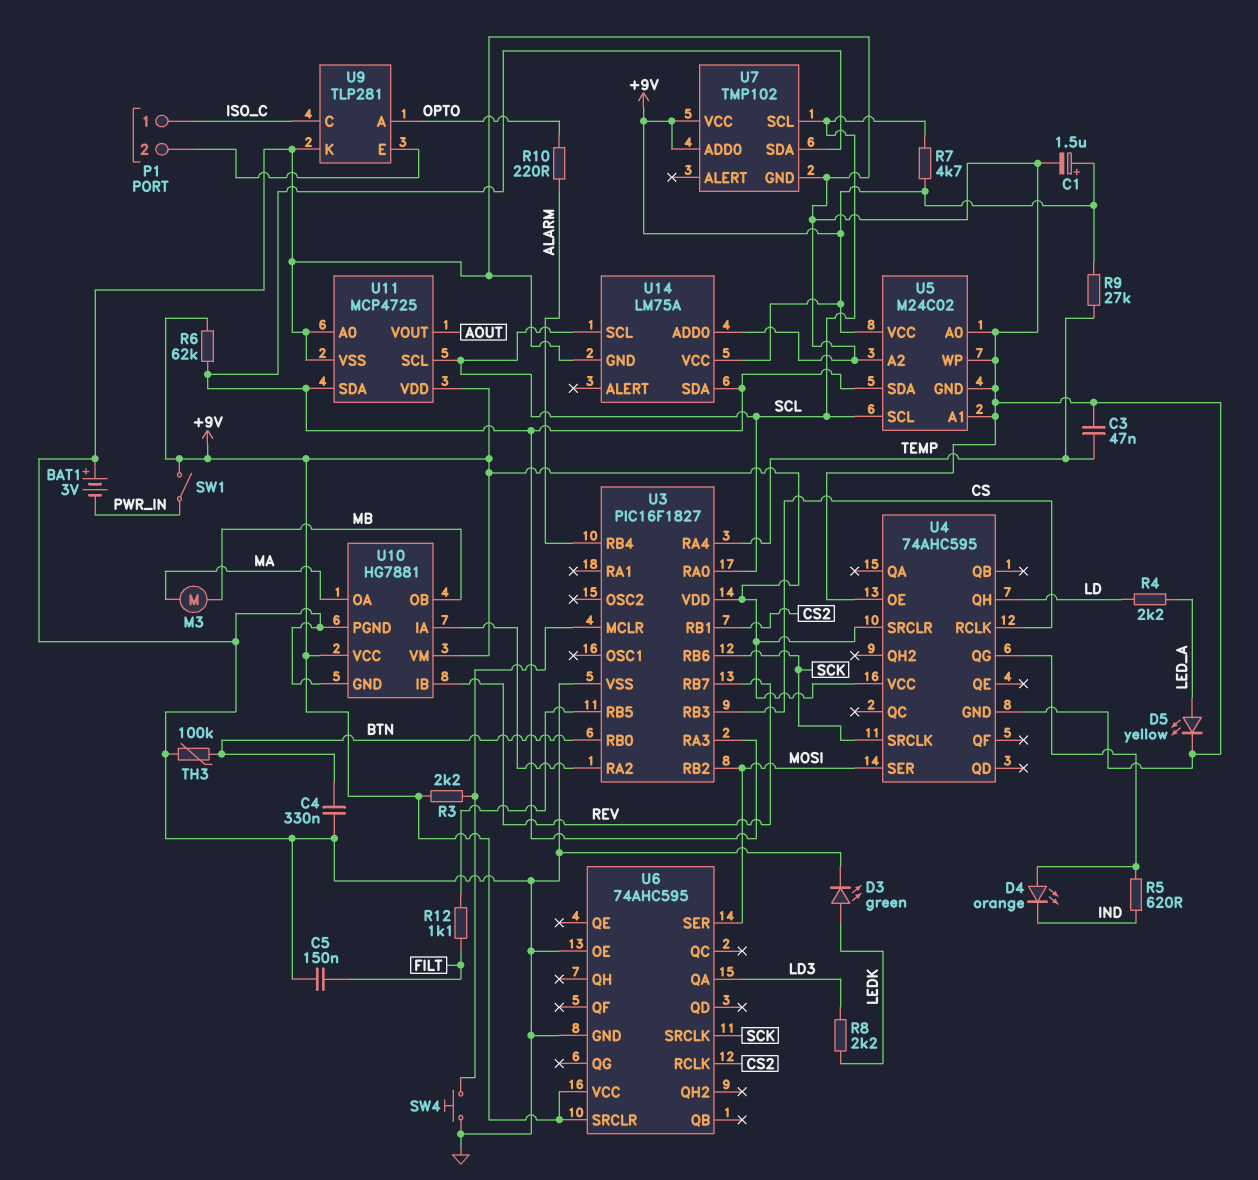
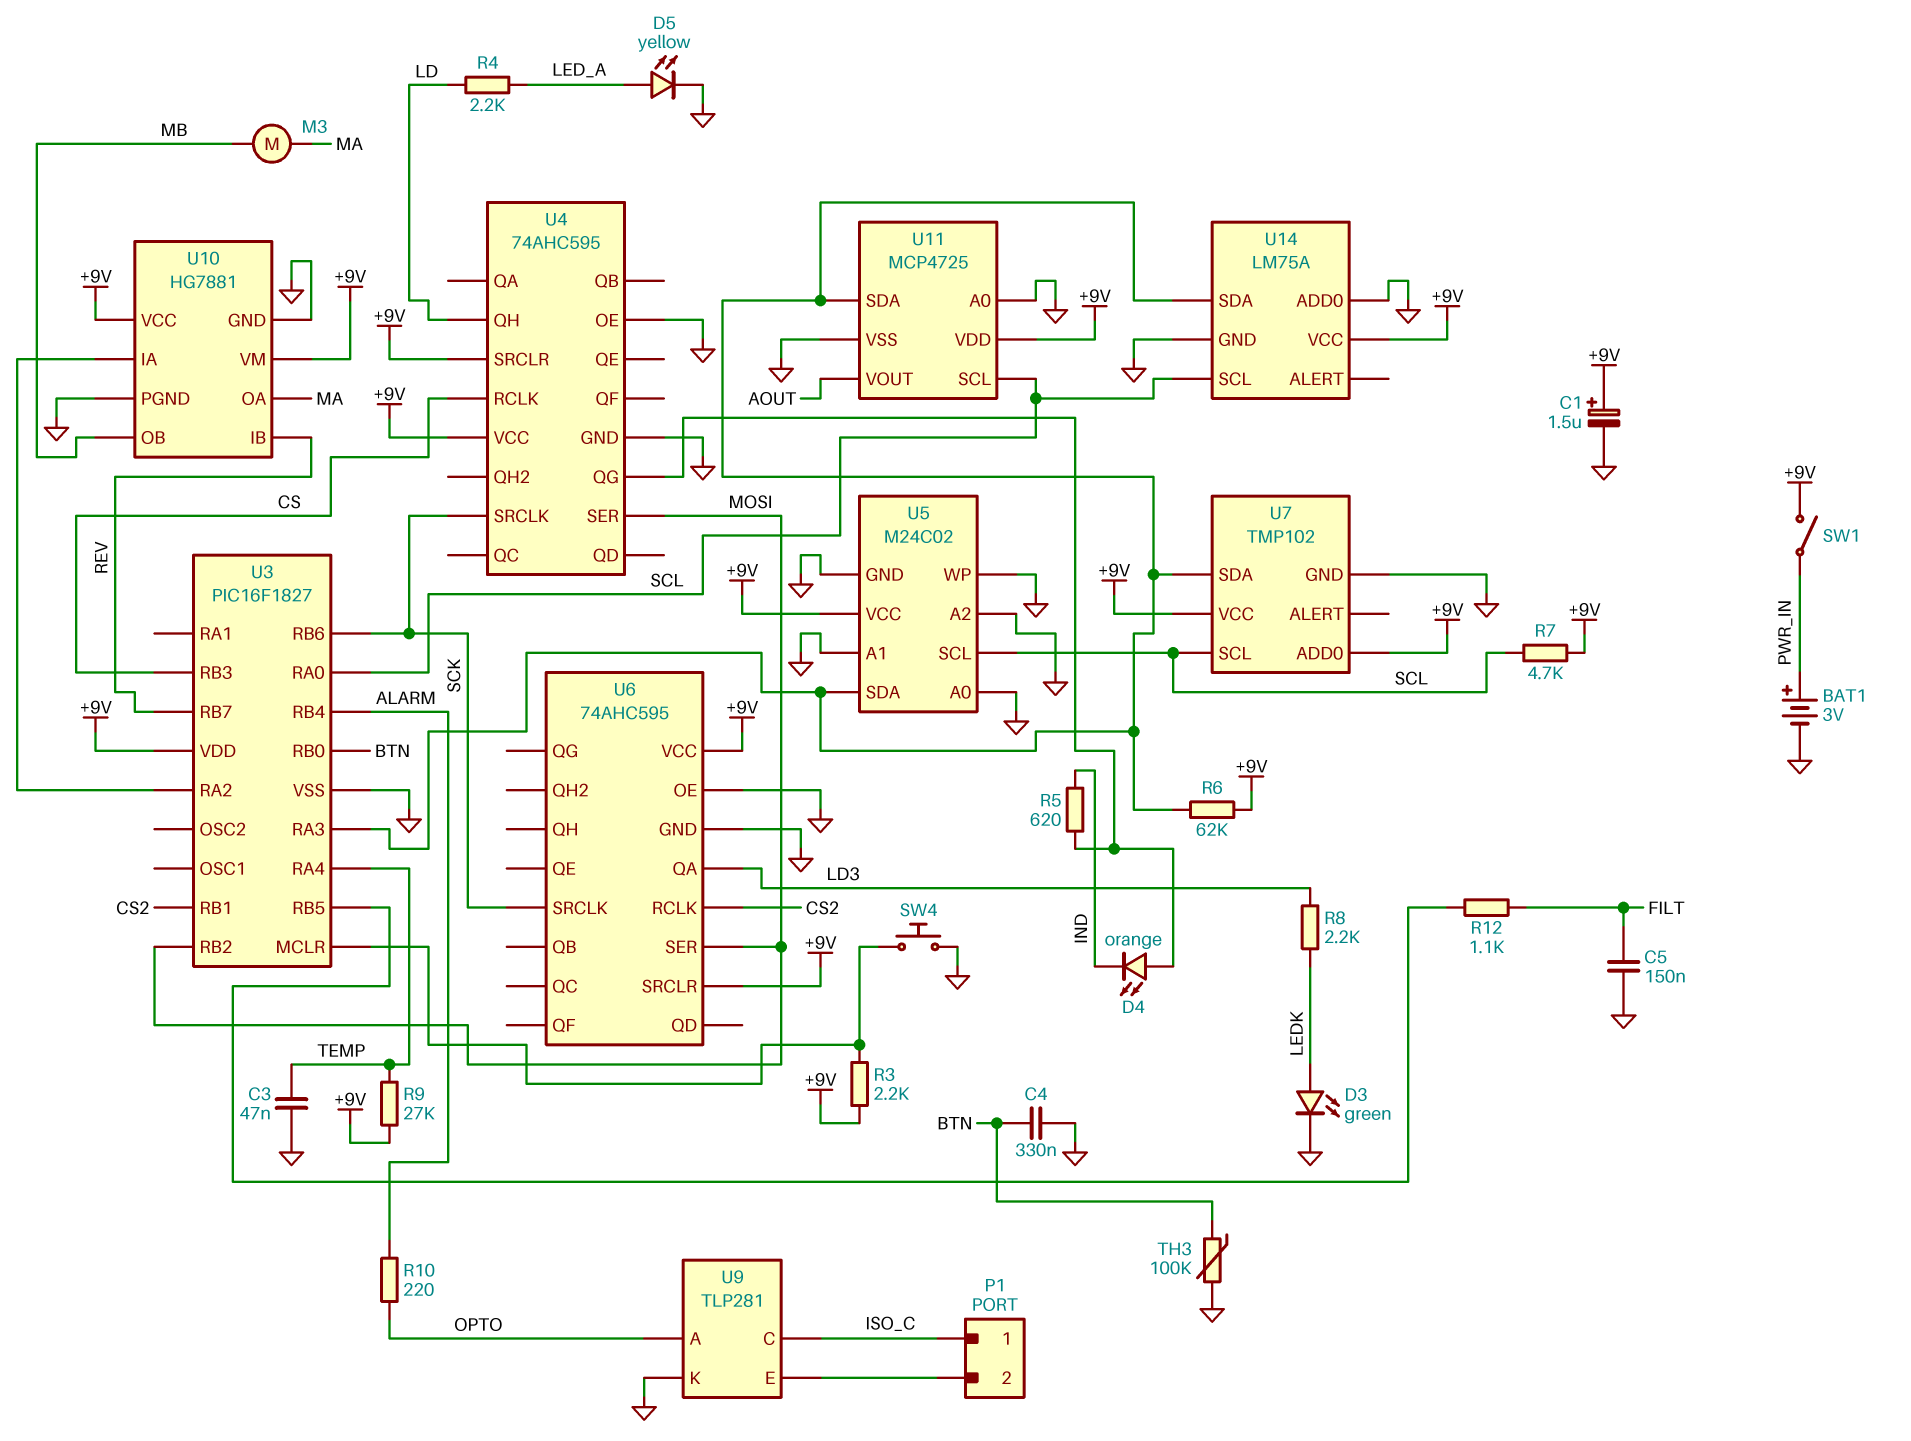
BAT1: 3V (plus GND, minus PWR_IN) -> 3V (plus PWR_IN, minus GND)

